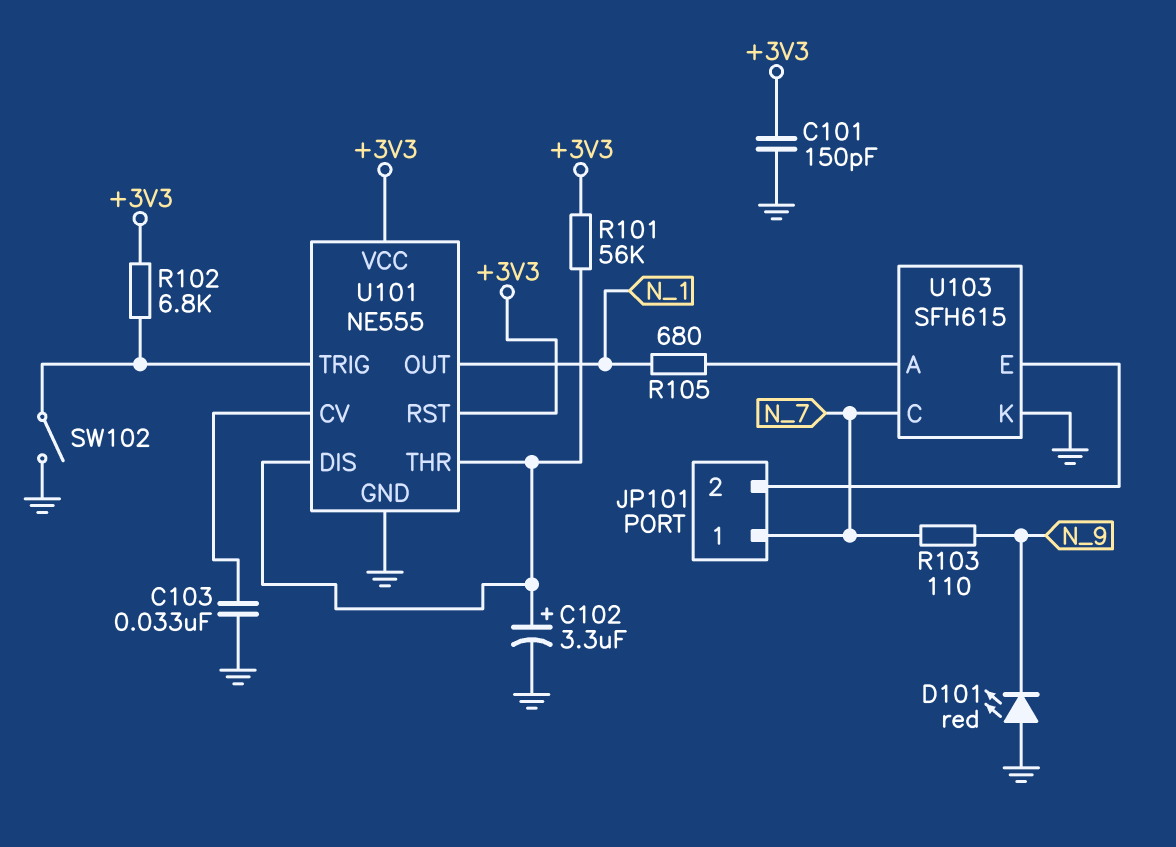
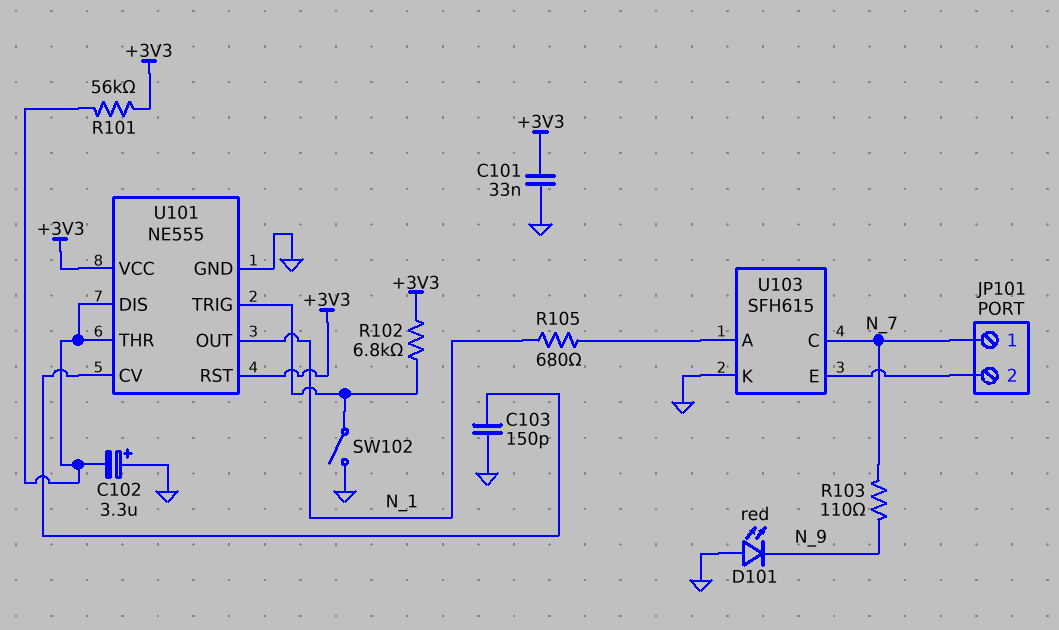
C101: 150pF (+3V3, GND) -> 33nF (+3V3, GND)
C102: 3.3uF (plus U101/DIS, minus GND) -> 3.3uF (plus GND, minus U101/DIS)
C103: 33nF (GND, U101/CV) -> 150pF (GND, U101/CV)

